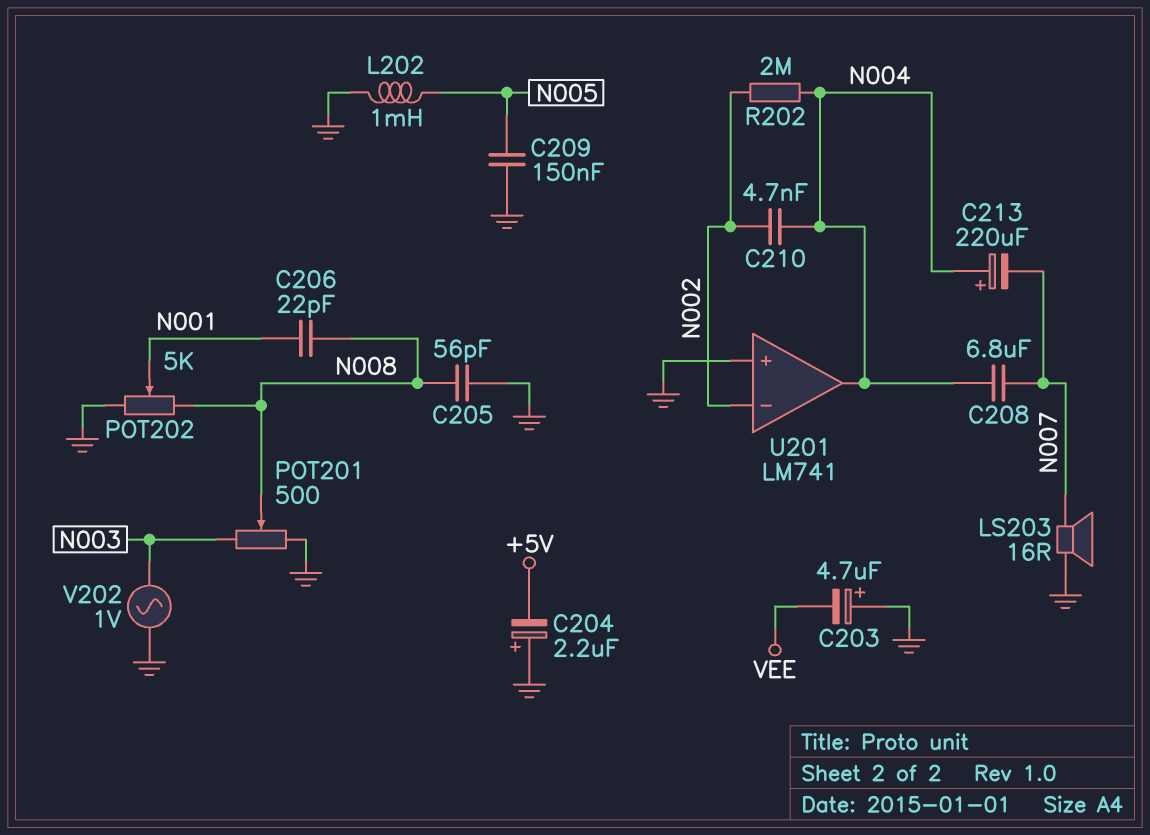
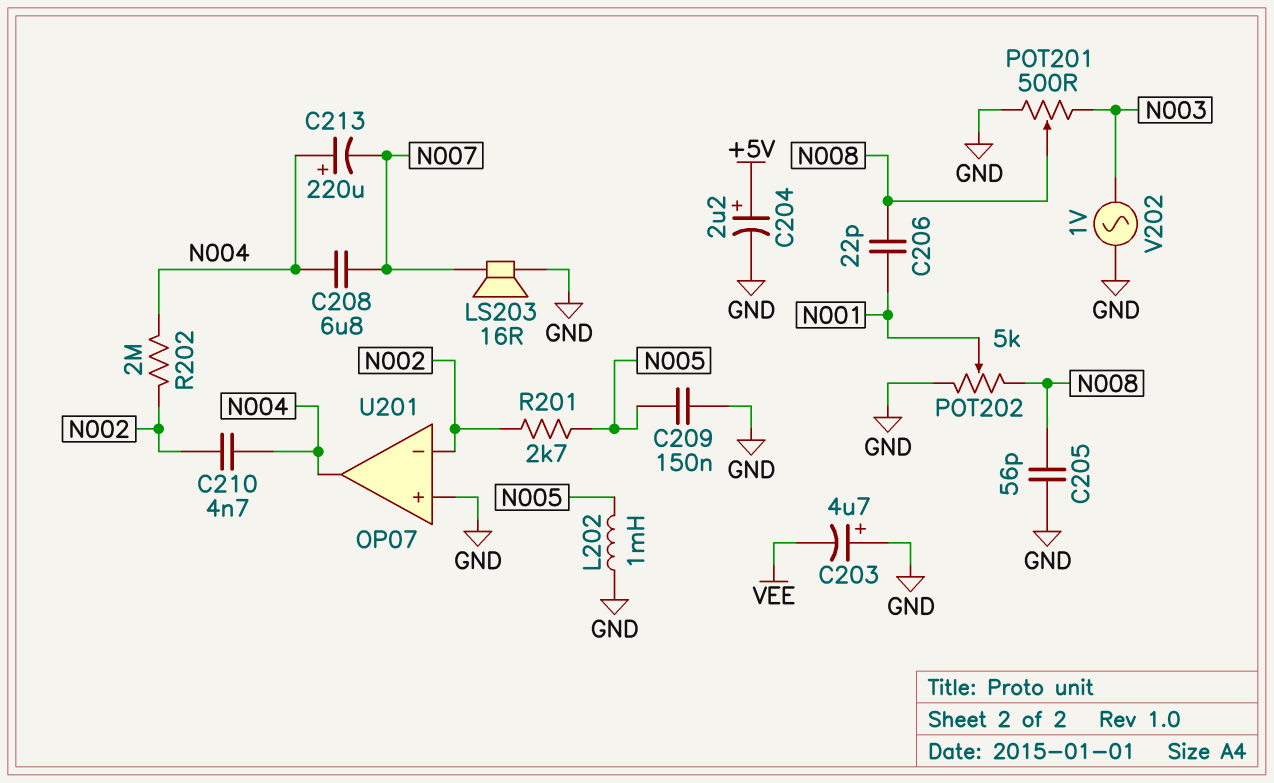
C204: 2.2uF (plus GND, minus +5V) -> 2.2uF (plus +5V, minus GND)
R201: none -> 2.7k (N002, N005)
U201: LM741 -> OP07

